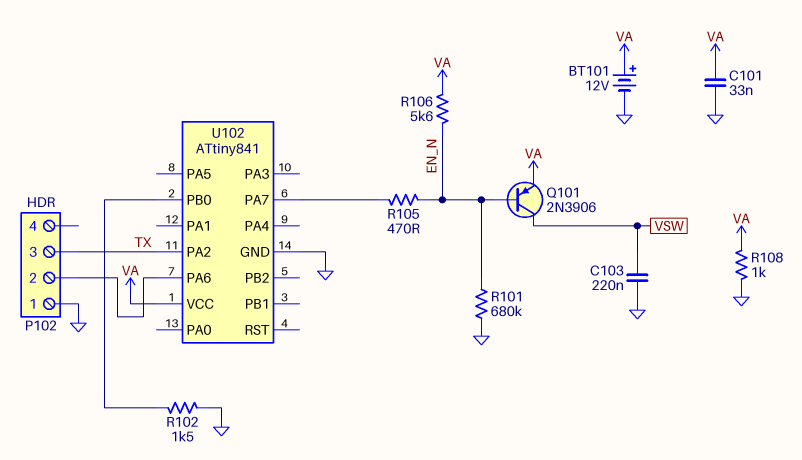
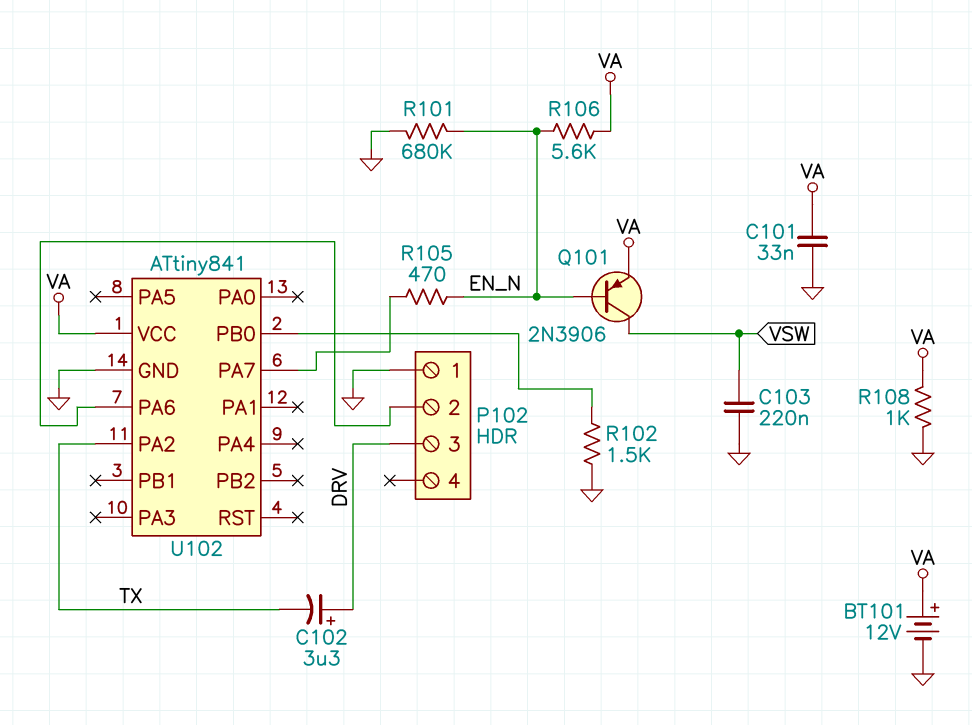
C102: none -> 3.3uF (plus DRV, minus TX)
P102 pin 3: TX -> DRV

